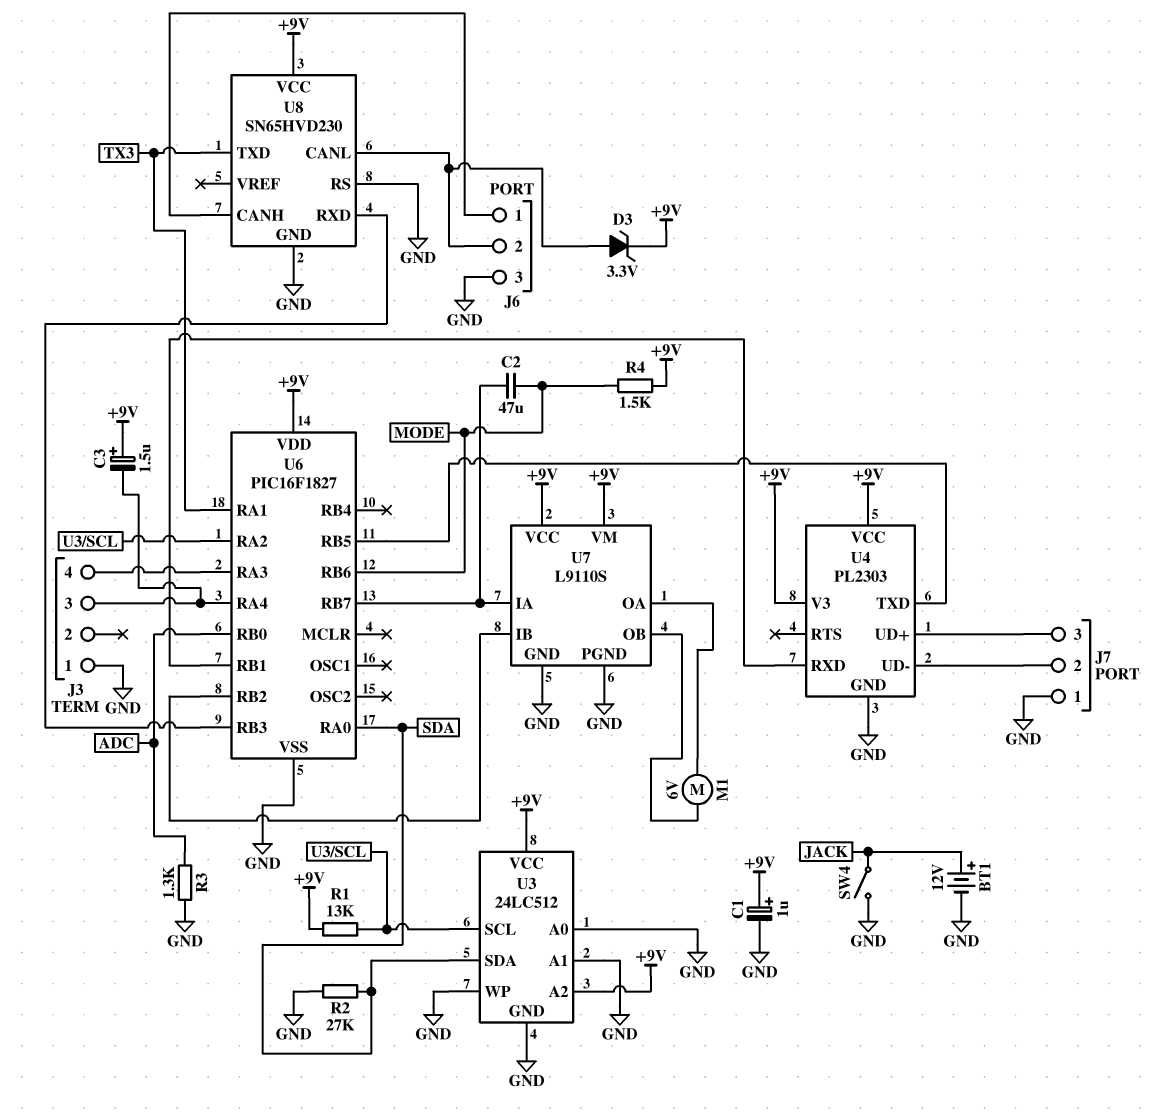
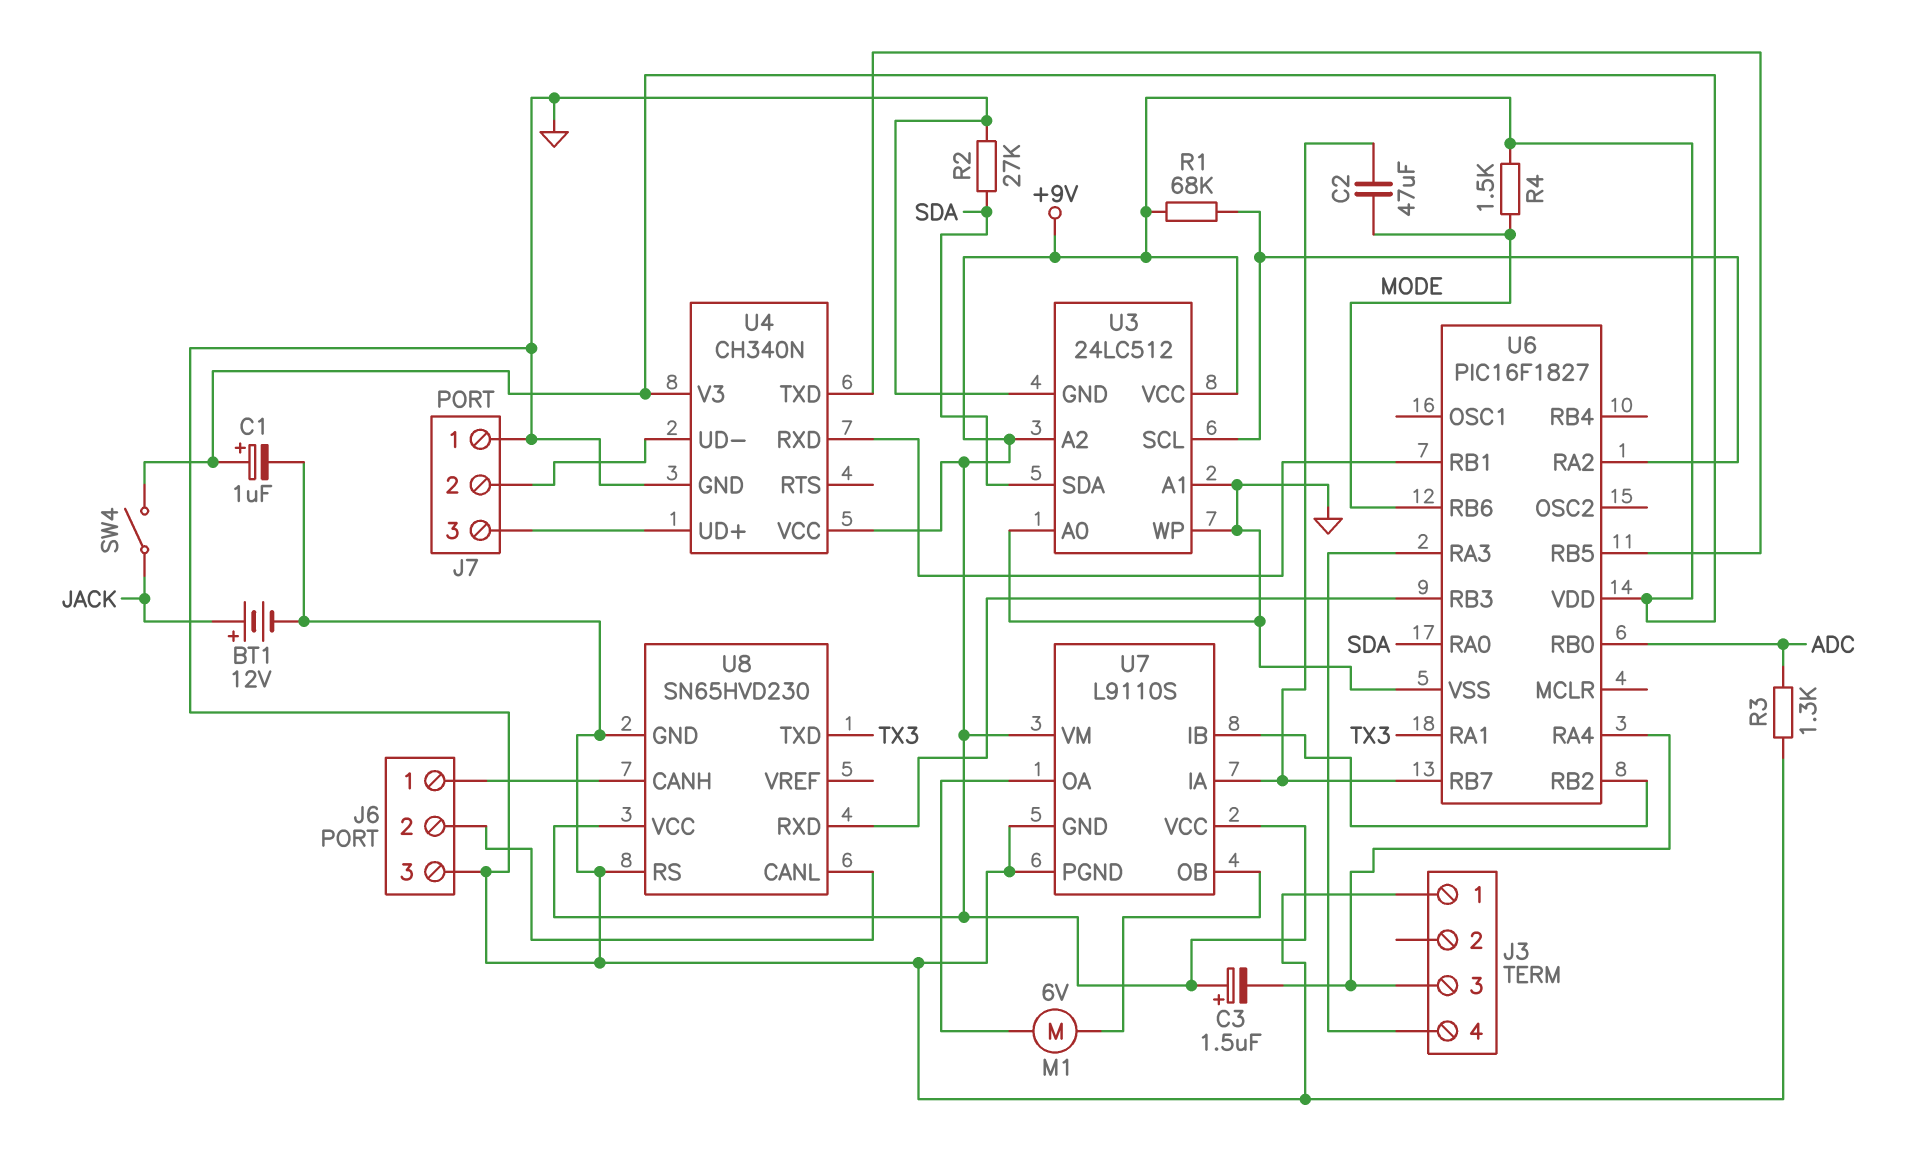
D3: zener 3.3V (A J6/2, K +9V) -> none
R1: 13k (+9V, U3/SCL) -> 68k (+9V, U3/SCL)
SW4: switch (GND, JACK) -> switch (+9V, JACK)
U4: PL2303 -> CH340N

